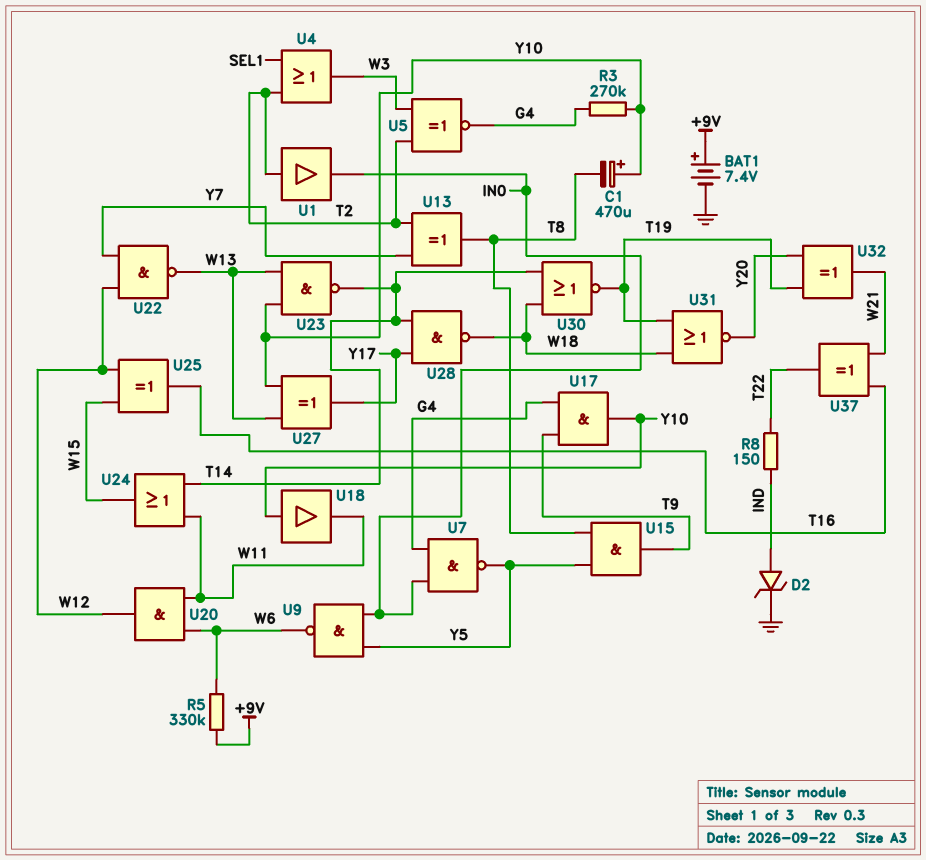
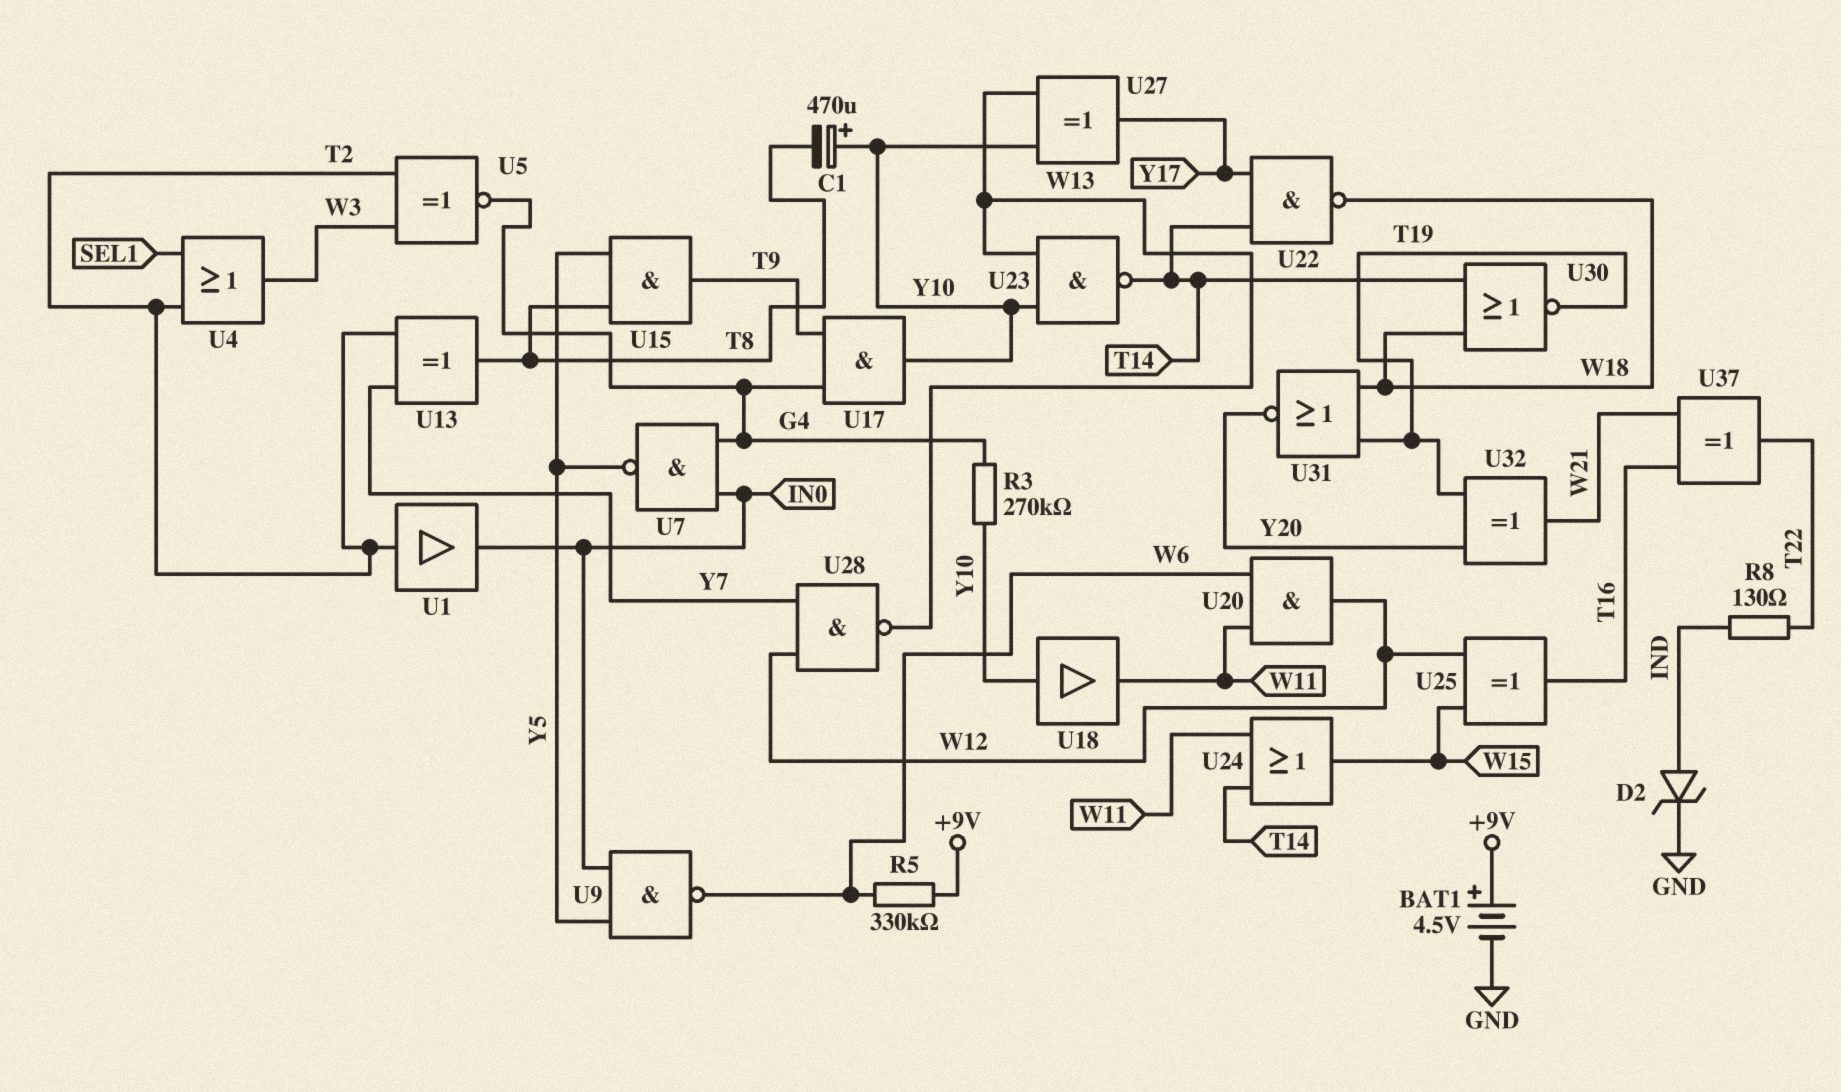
BAT1: 7.4V (plus +9V, minus GND) -> 4.5V (plus +9V, minus GND)
R8: 150 (IND, T22) -> 130 (IND, T22)
U22: NAND (in W12, in Y7, out W13) -> NAND (in T14, in Y17, out W18)
U28: NAND (in T14, in Y17, out W18) -> NAND (in W12, in Y7, out W13)

